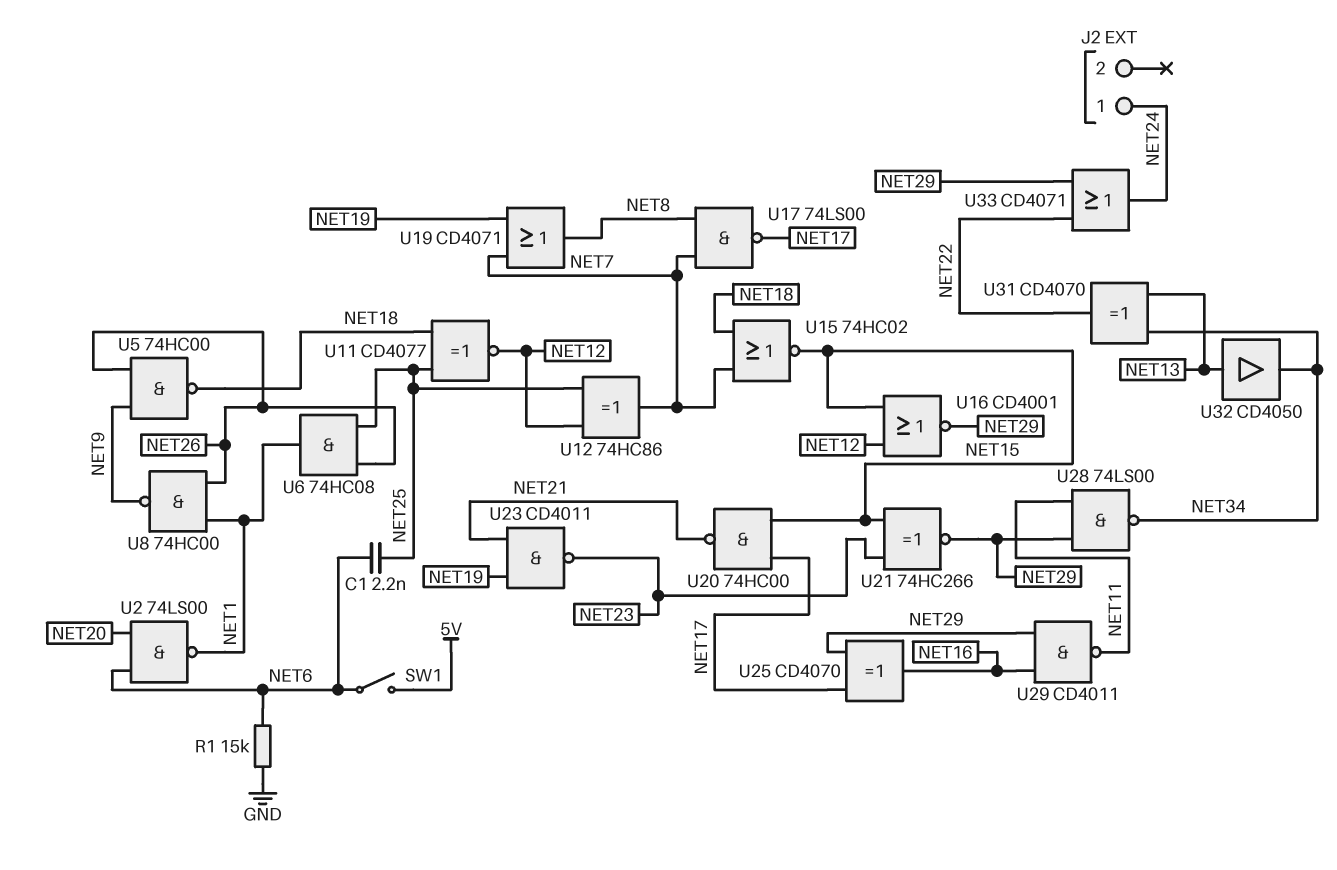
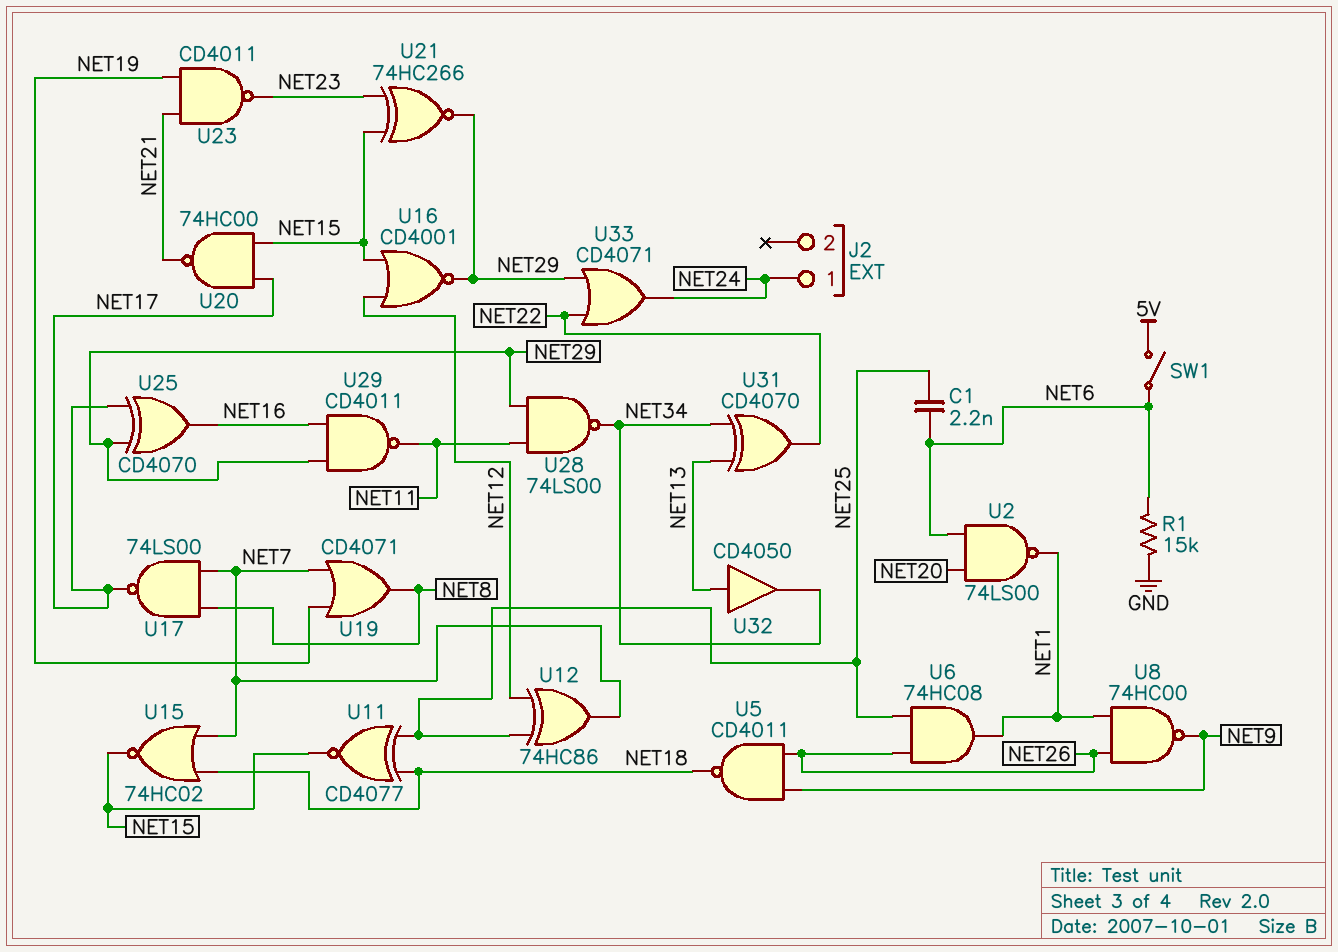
U5: NAND 74HC00 (in NET9, in NET26, out NET18) -> NAND CD4011 (in NET9, in NET26, out NET18)
U11: XNOR CD4077 (in NET18, in NET25, out NET12) -> XNOR CD4077 (in NET18, in NET25, out NET15)

